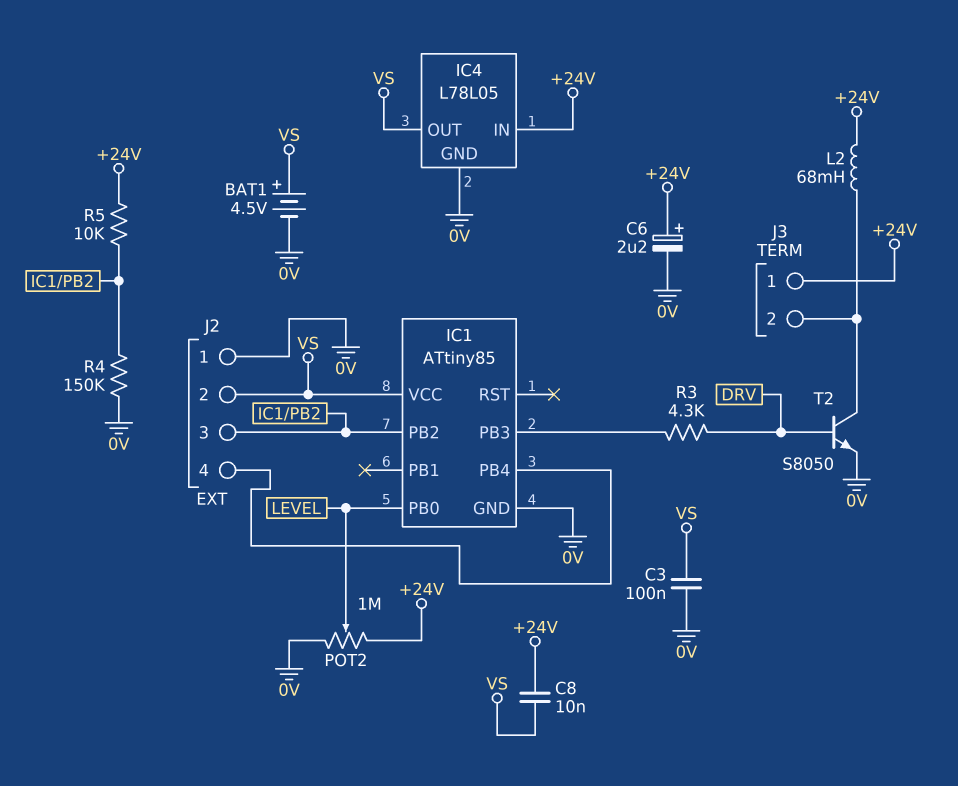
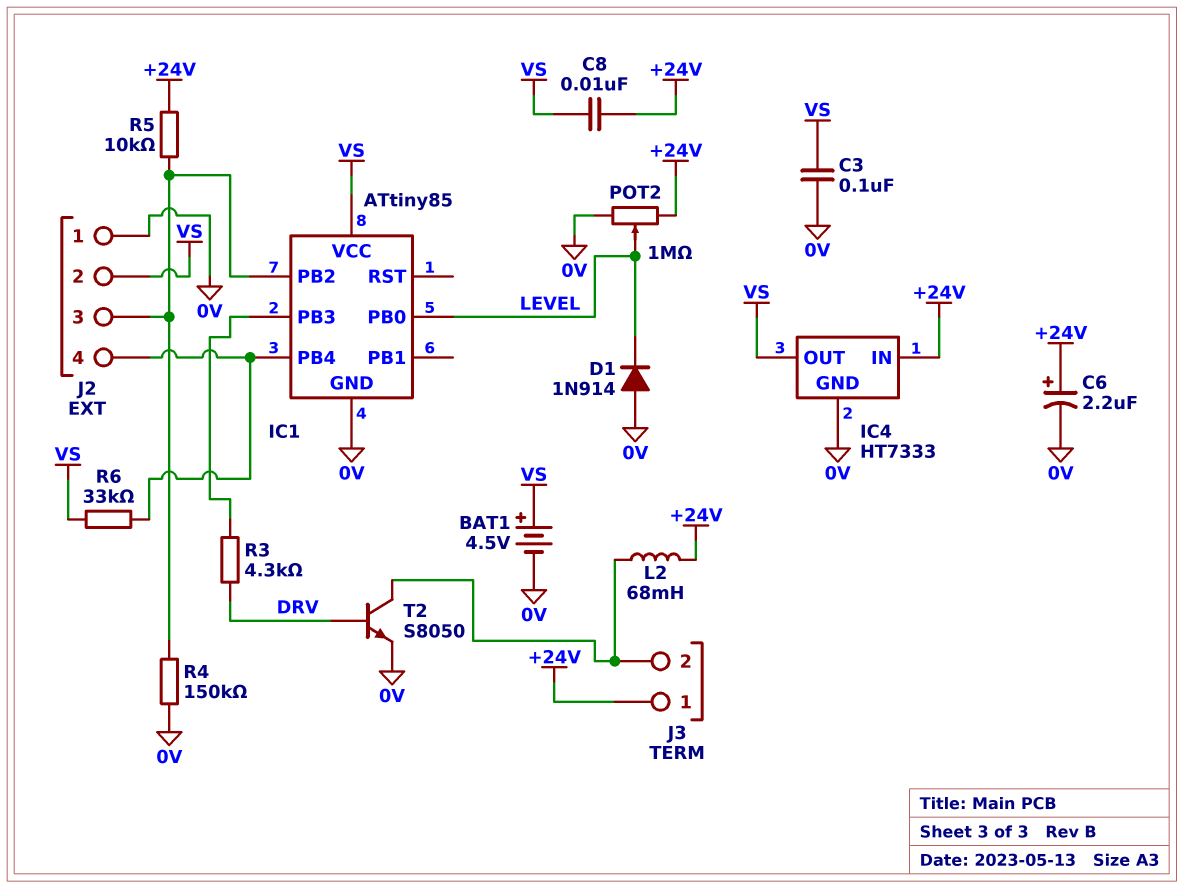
D1: none -> diode 1N914 (A 0V, K LEVEL)
IC4: L78L05 -> HT7333
R6: none -> 33k (IC1/PB4, VS)

